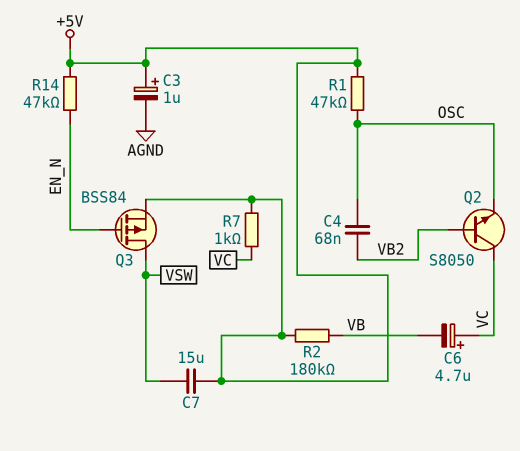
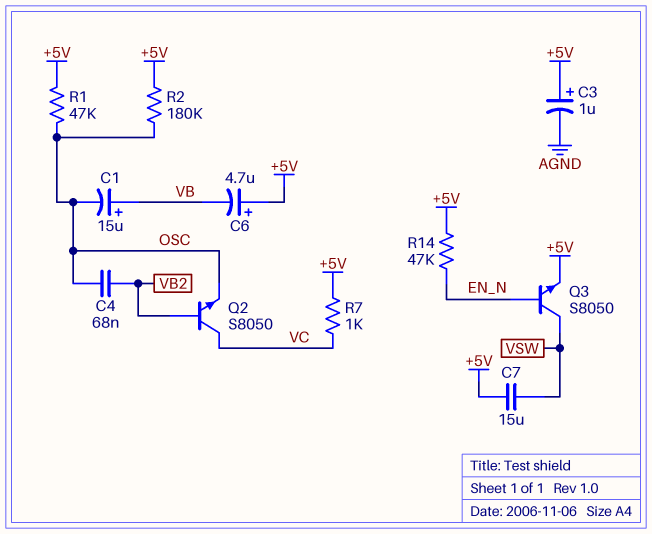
C1: none -> 15uF (plus VB, minus OSC)
C6: 4.7uF (plus VC, minus VB) -> 4.7uF (plus +5V, minus VB)
Q3: PMOS BSS84 (G EN_N, D VSW, S +5V) -> NPN S8050 (B EN_N, C VSW, E +5V)
R2: 180k (+5V, VB) -> 180k (+5V, OSC)

